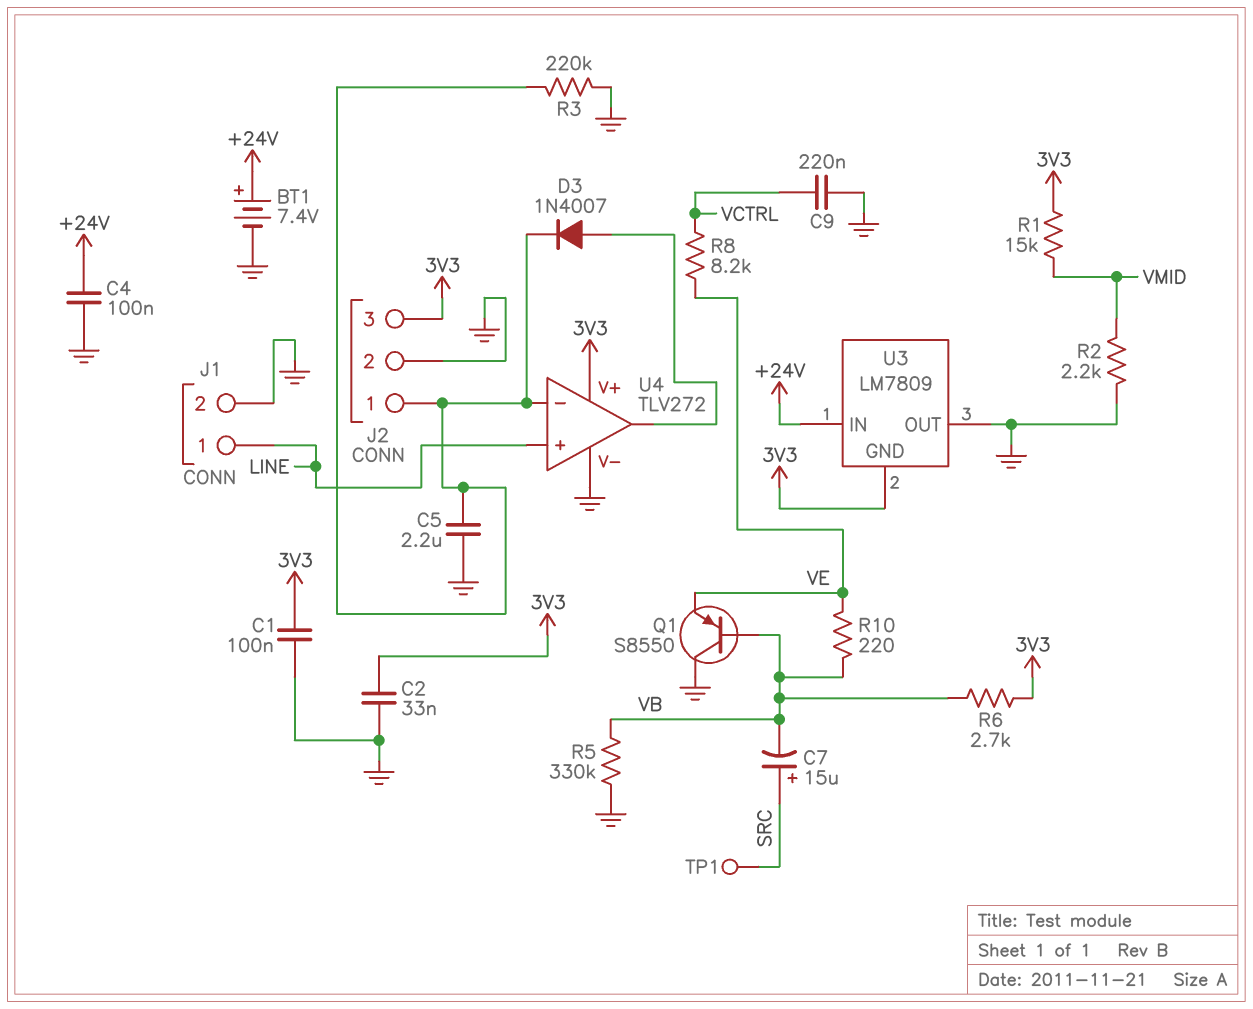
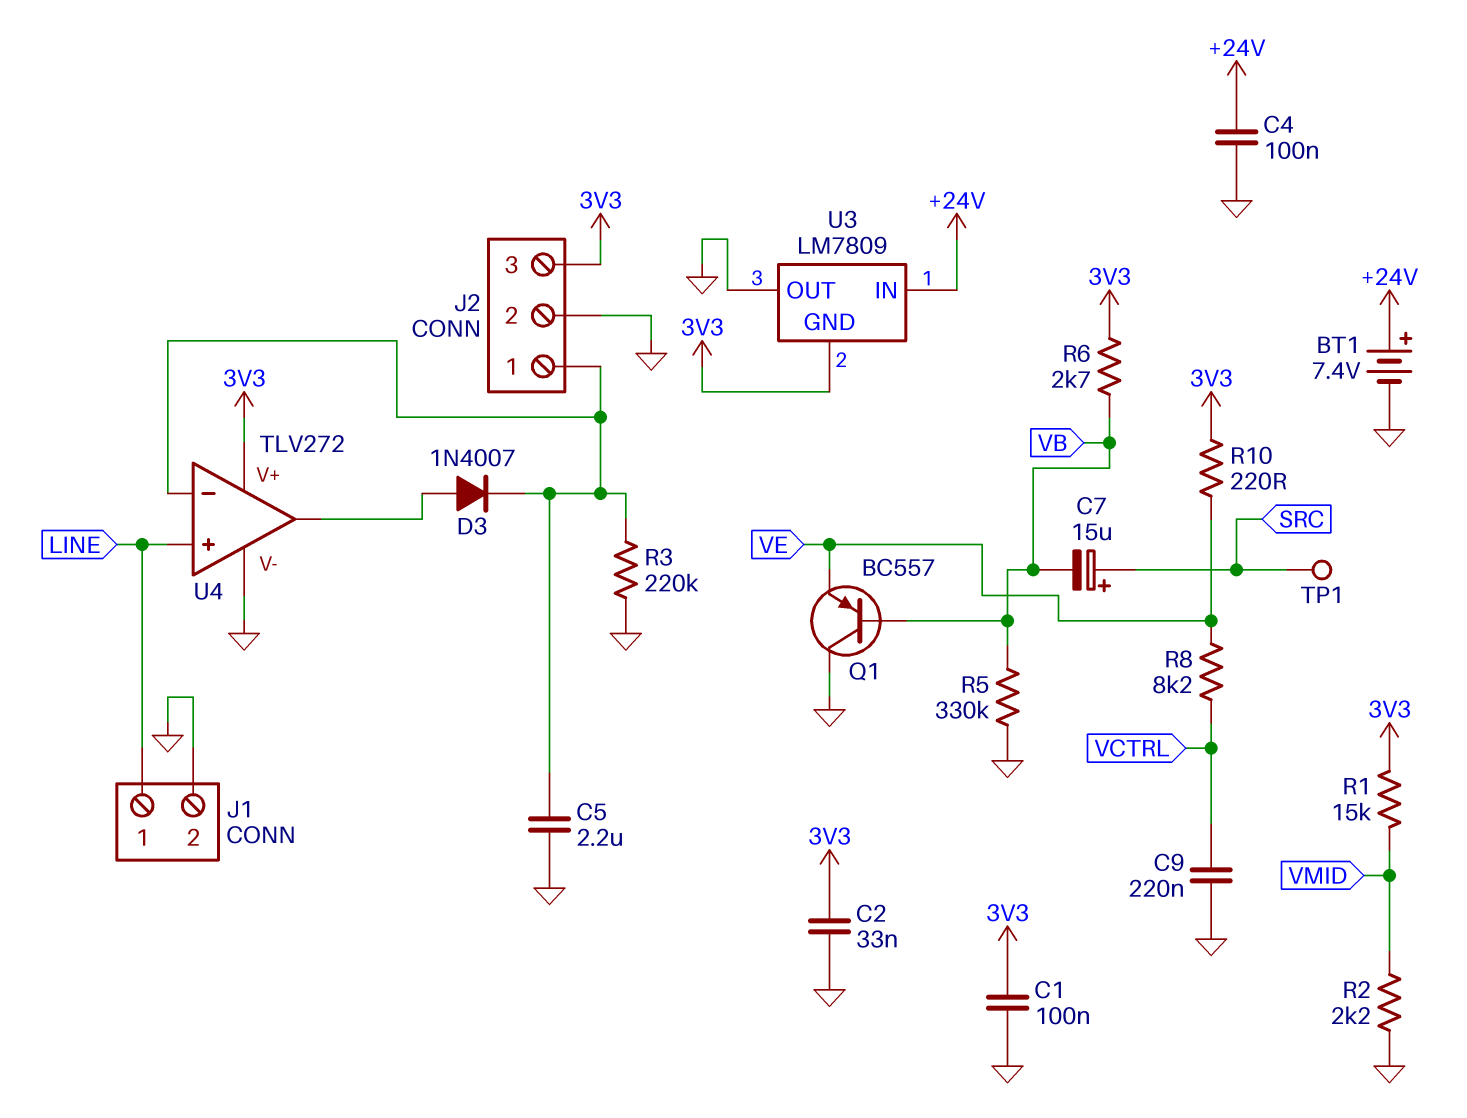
Q1: PNP S8550 (B VB, C GND, E VE) -> PNP BC557 (B VB, C GND, E VE)
R10: 220 (VB, VE) -> 220 (3V3, VE)

